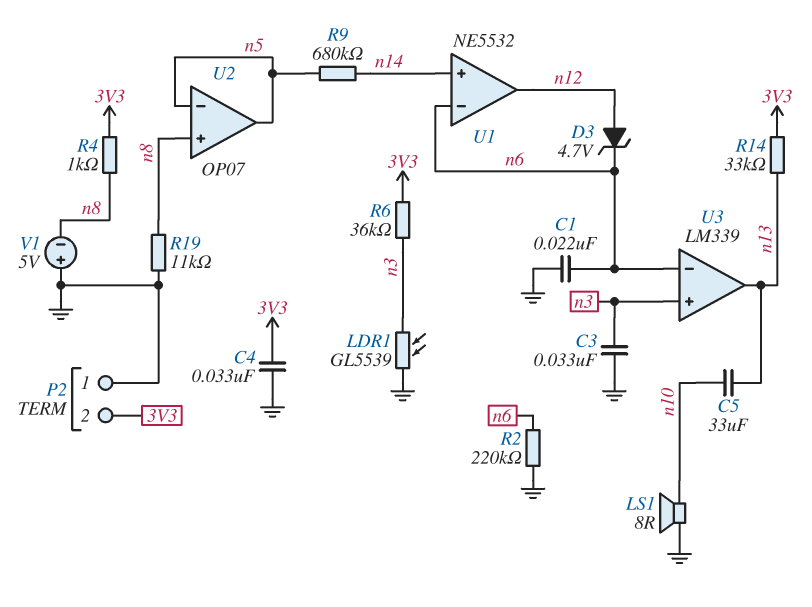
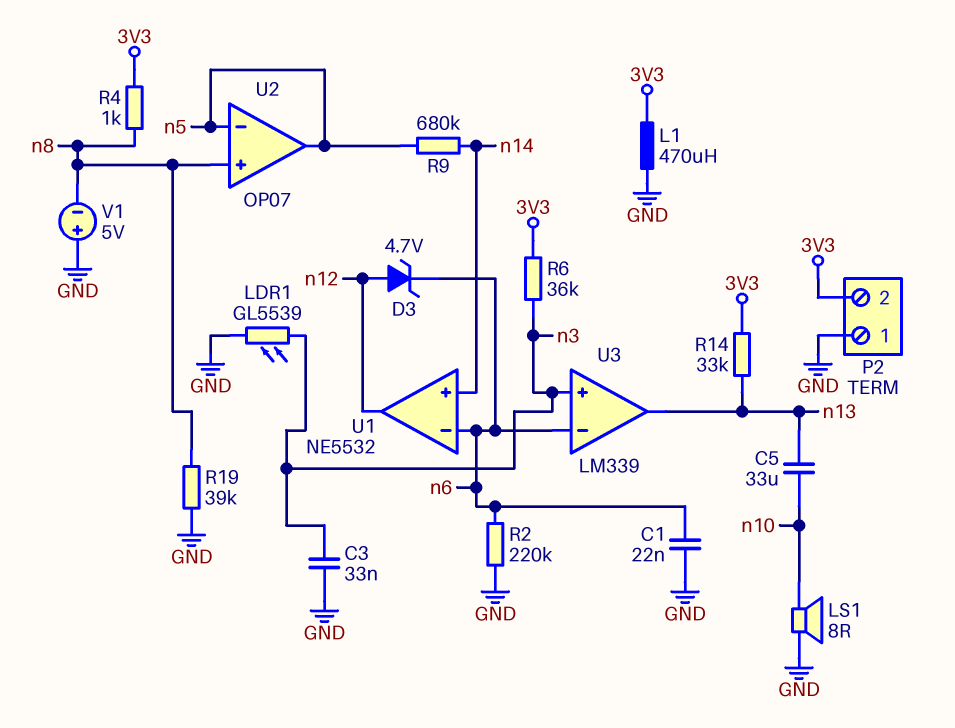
C4: 33nF (3V3, GND) -> none
L1: none -> 470uH (3V3, GND)
R19: 11k (GND, n8) -> 39k (GND, n8)

